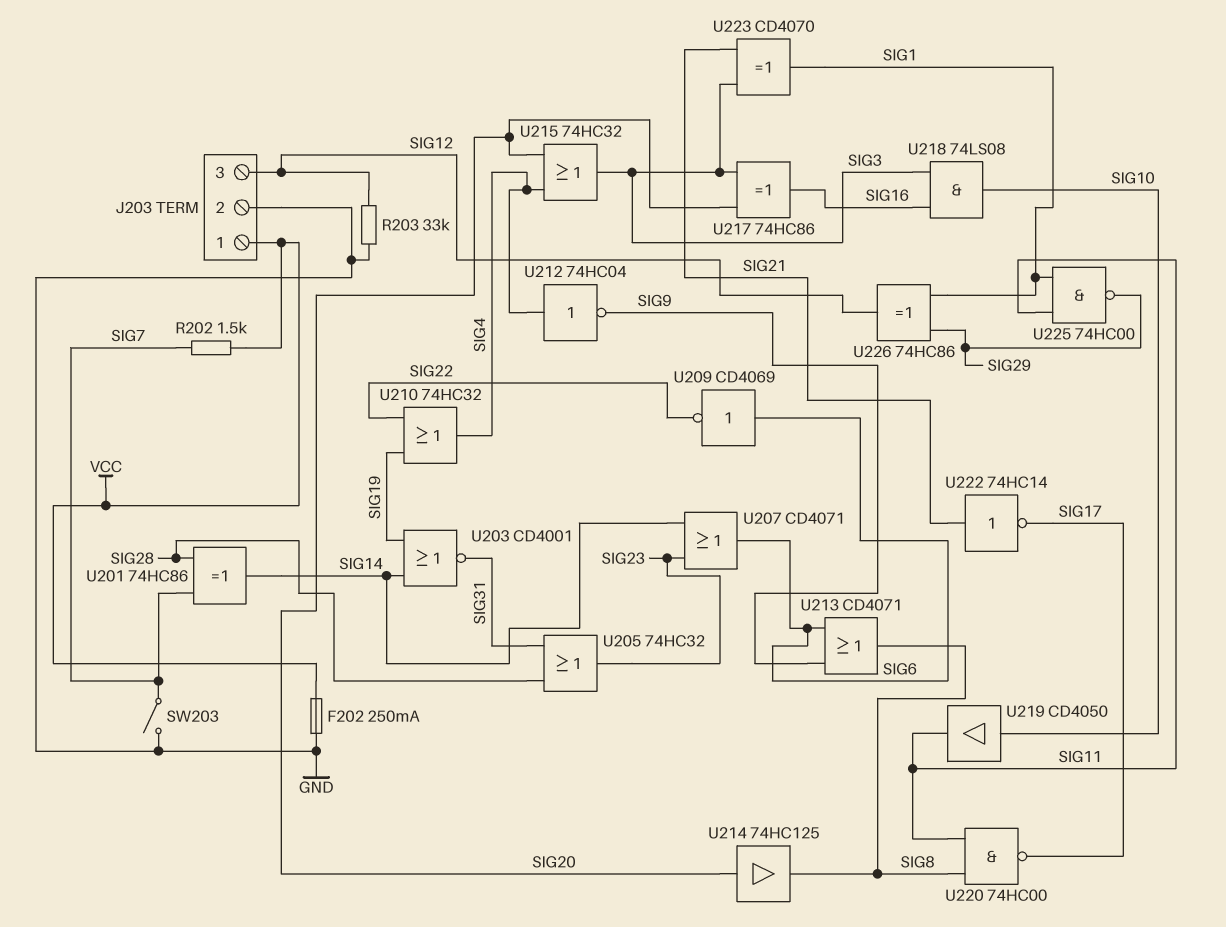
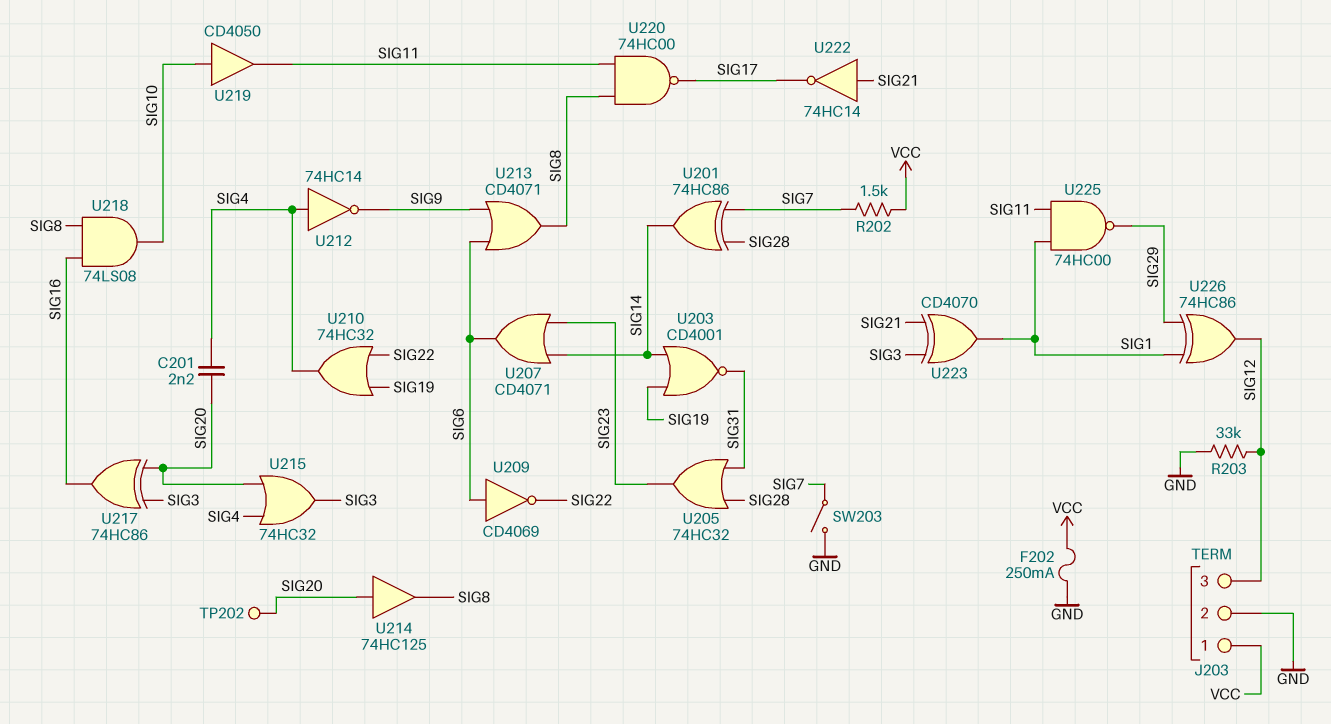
C201: none -> 2.2nF (SIG4, SIG20)
TP202: none -> test point (SIG20)
U212: NOT 74HC04 (in SIG4, out SIG9) -> NOT 74HC14 (in SIG4, out SIG9)
U218: AND 74LS08 (in SIG3, in SIG16, out SIG10) -> AND 74LS08 (in SIG8, in SIG16, out SIG10)

